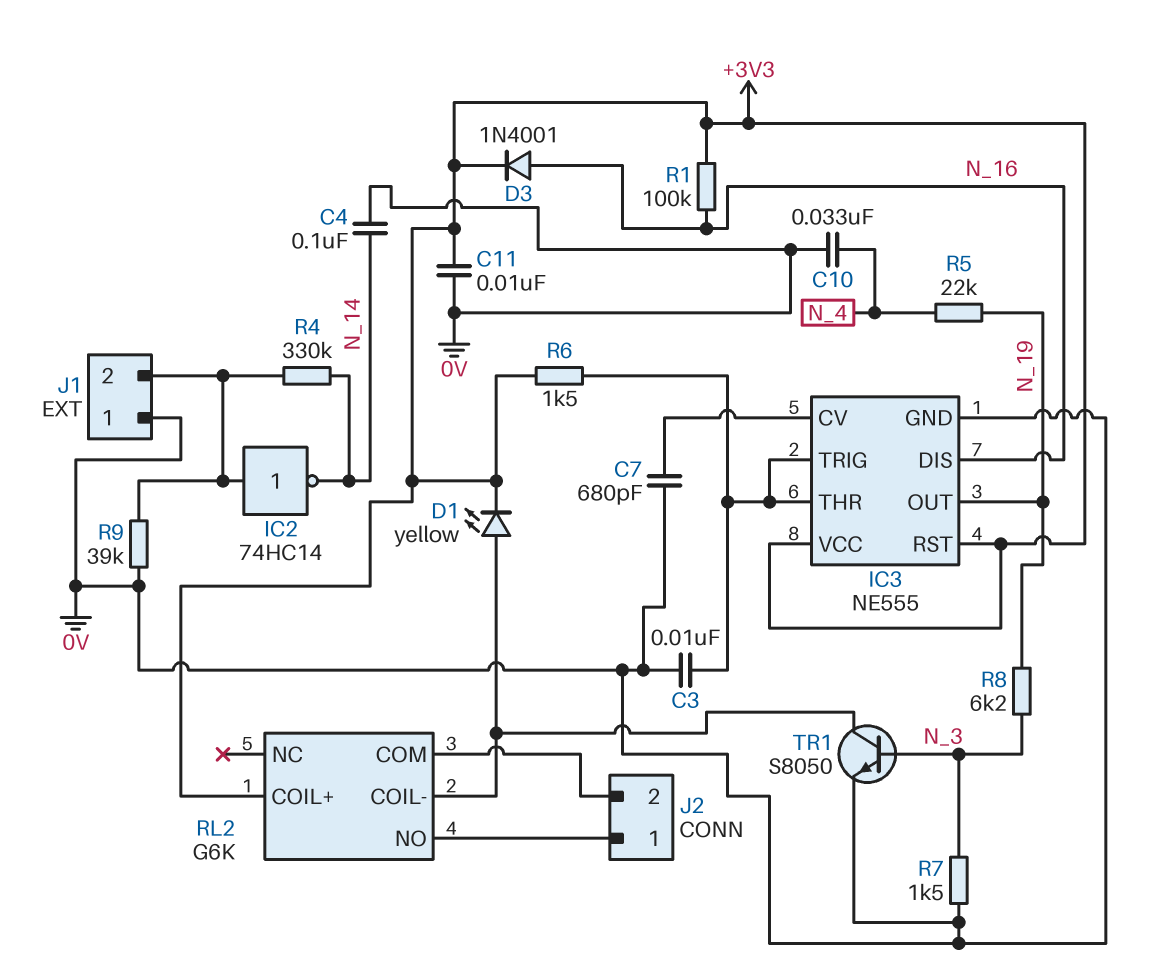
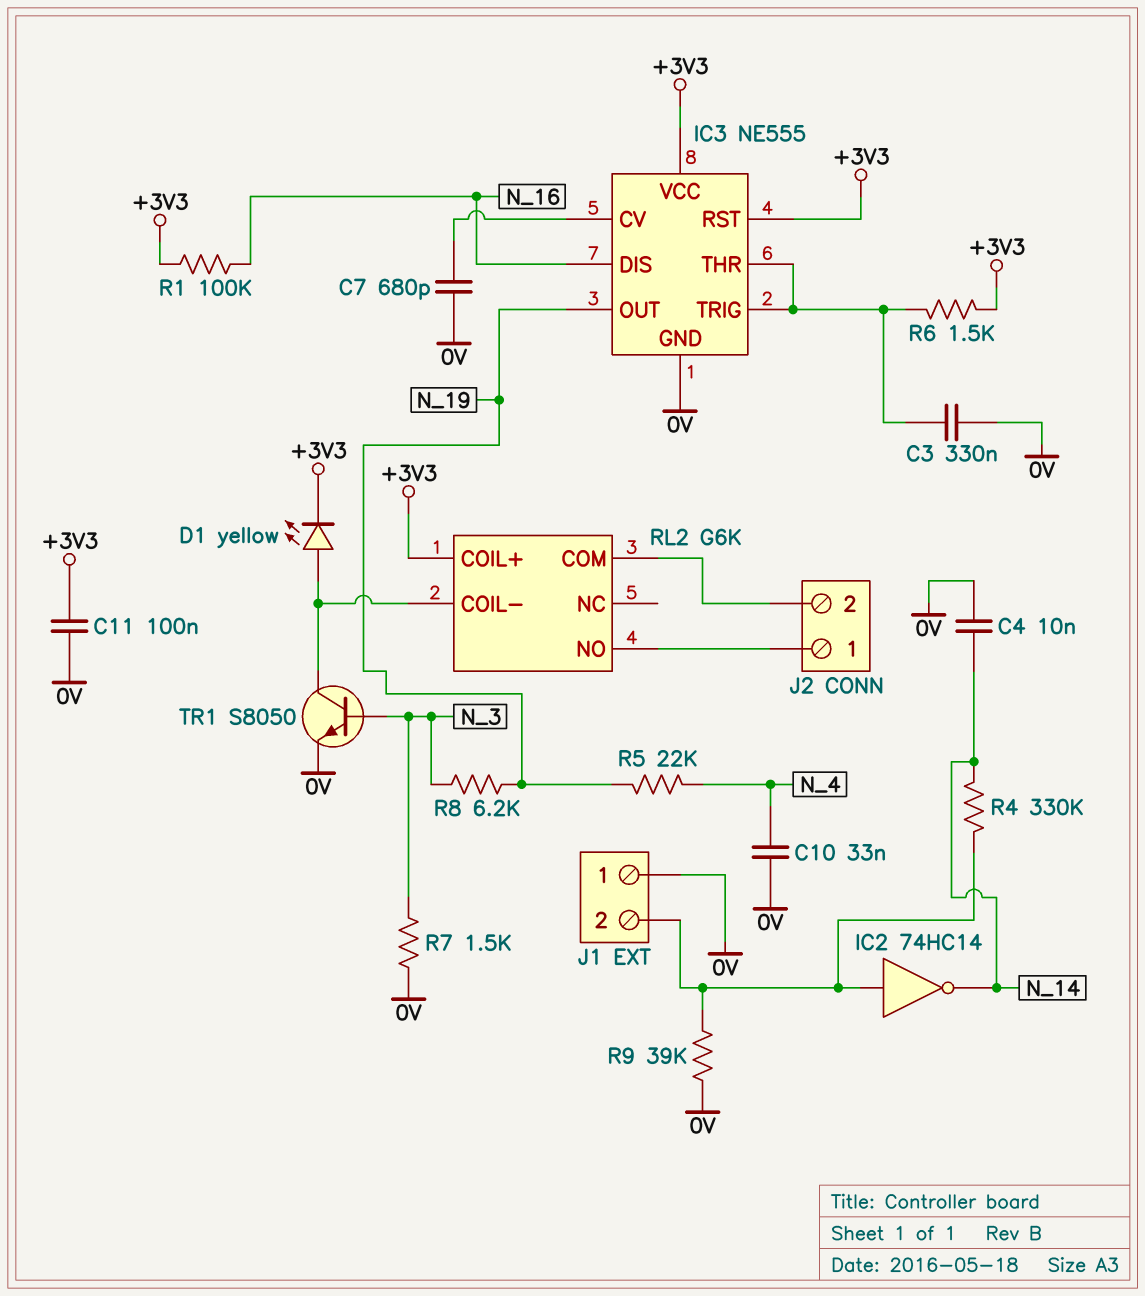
C3: 10nF (0V, IC3/THR) -> 330nF (0V, IC3/THR)
C4: 100nF (0V, N_14) -> 10nF (0V, N_14)
C11: 10nF (+3V3, 0V) -> 100nF (+3V3, 0V)
D3: diode 1N4001 (A N_16, K +3V3) -> none

